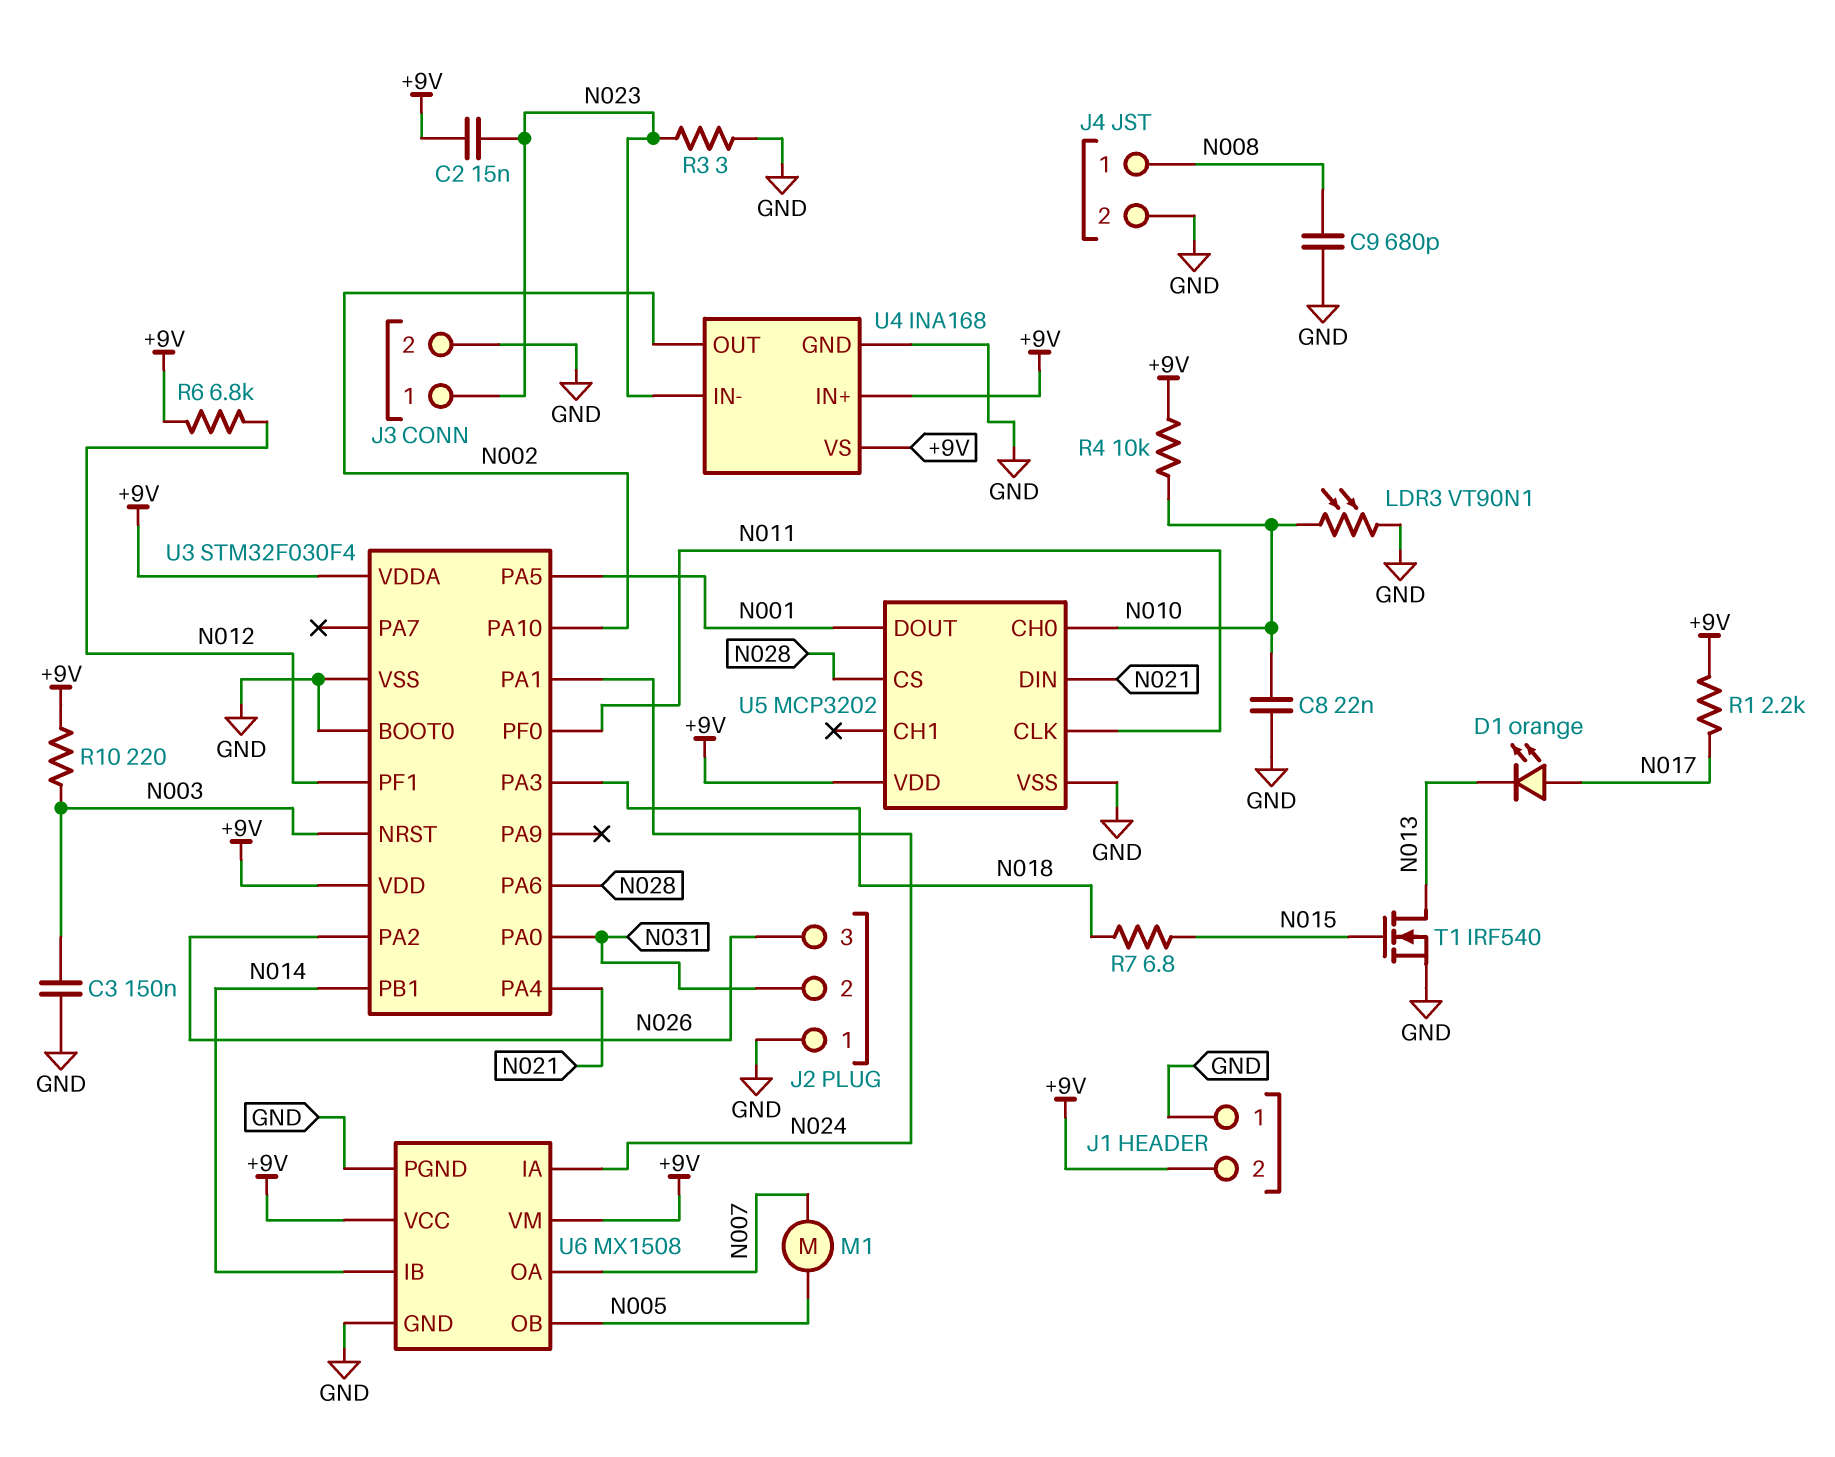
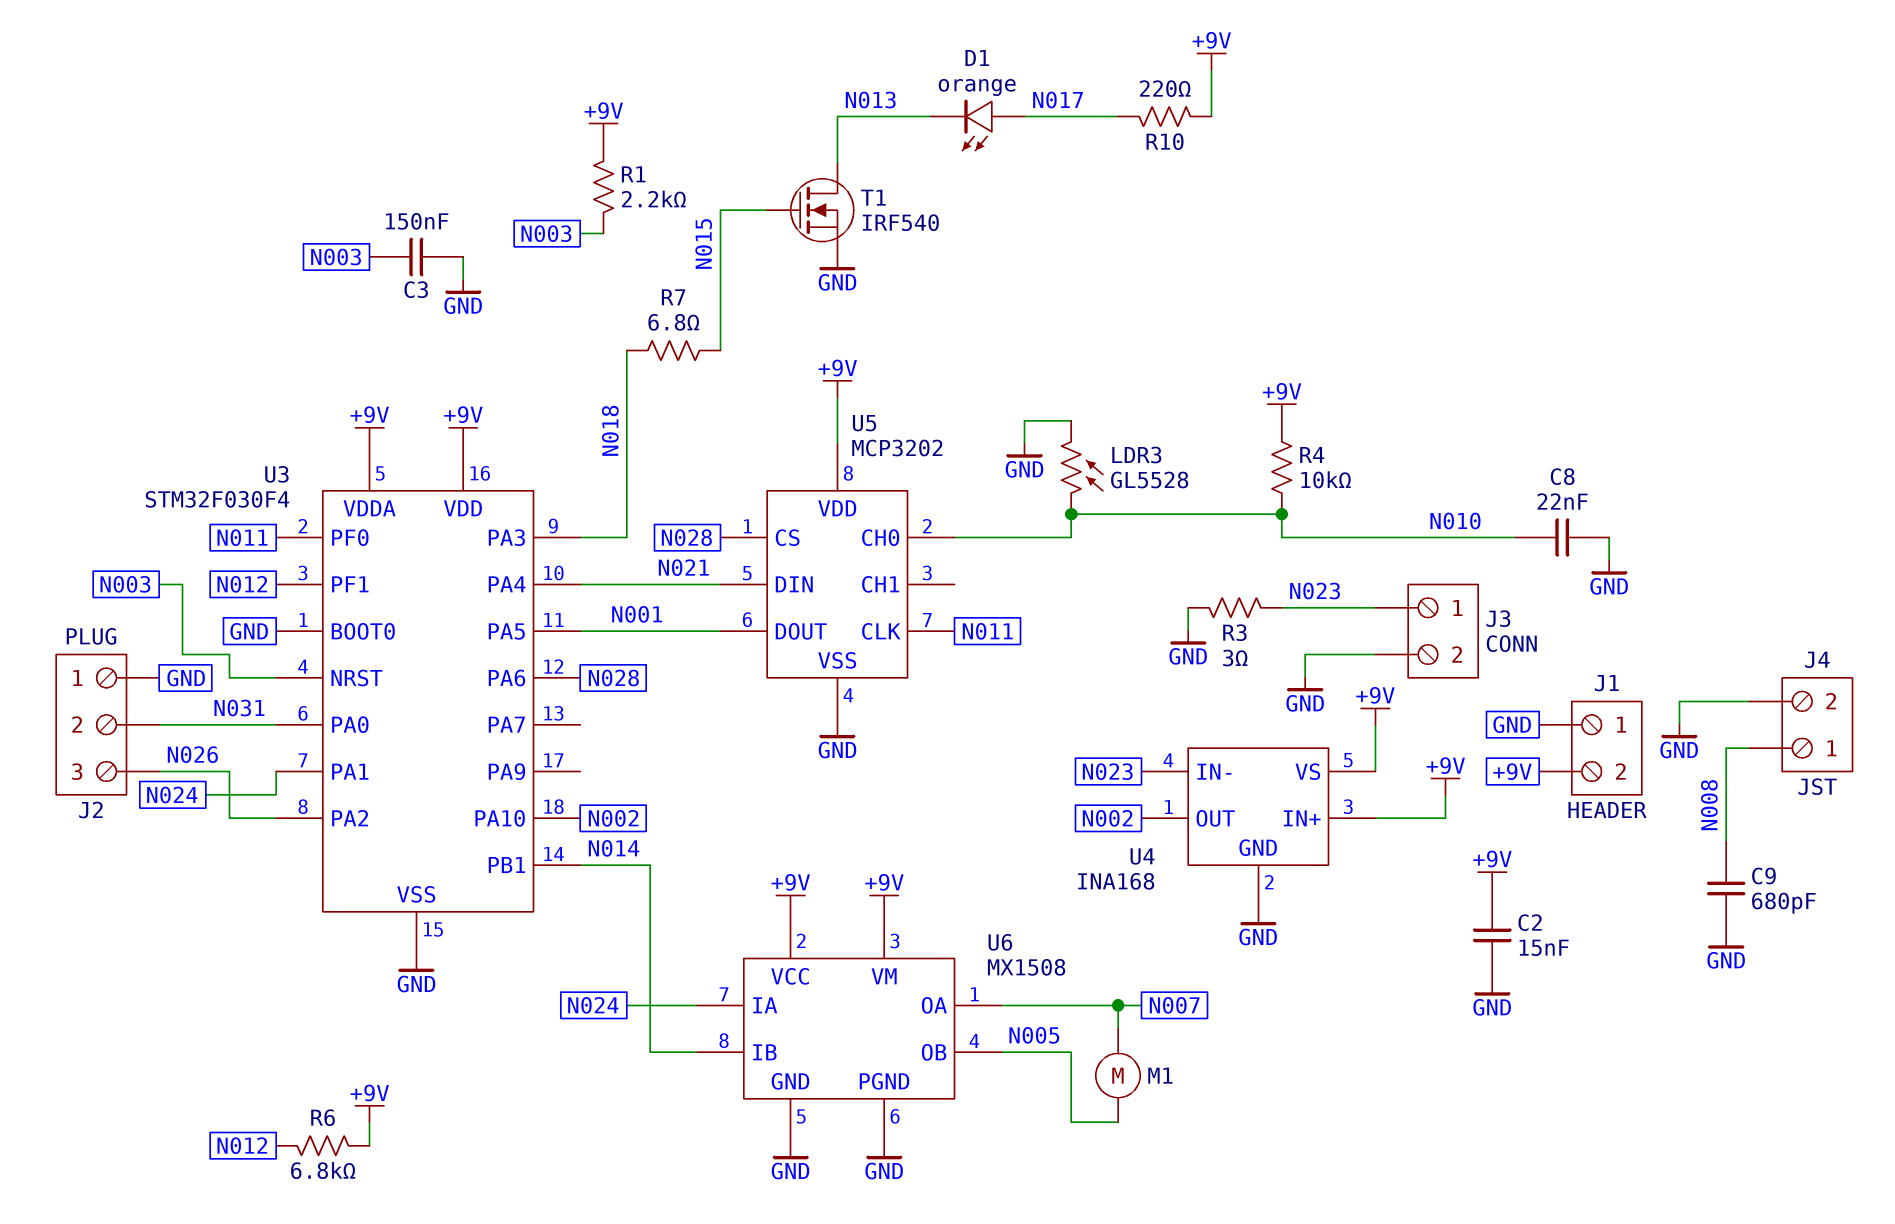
C2: 15nF (+9V, N023) -> 15nF (+9V, GND)
LDR3: VT90N1 (GND, N010) -> GL5528 (GND, N010)
R1: 2.2k (+9V, N017) -> 2.2k (+9V, N003)
R10: 220 (+9V, N003) -> 220 (+9V, N017)

